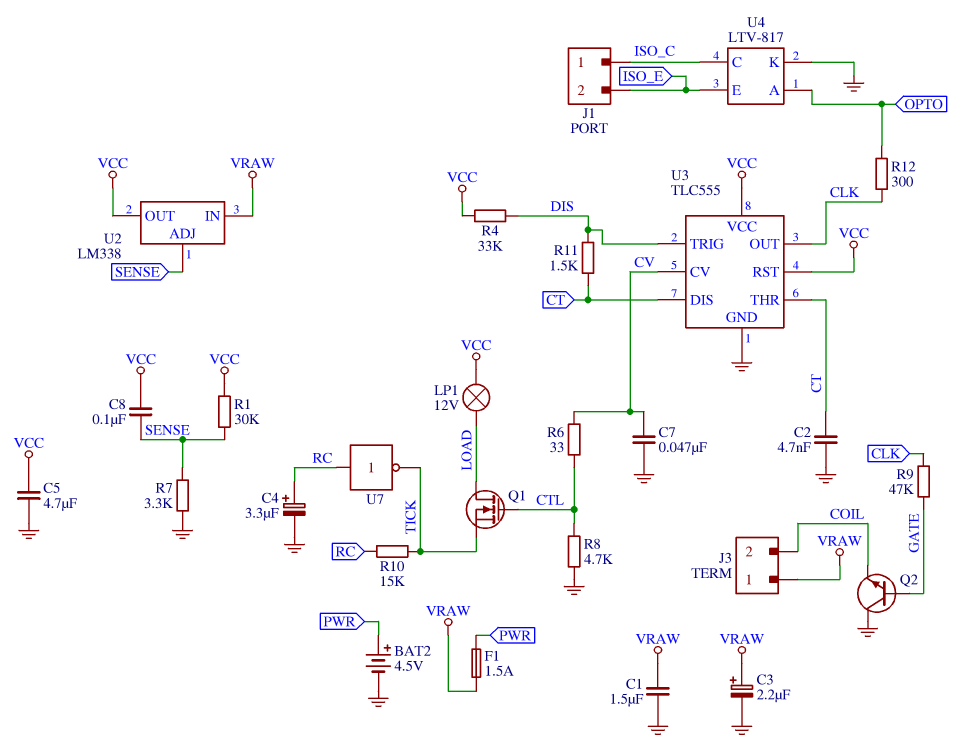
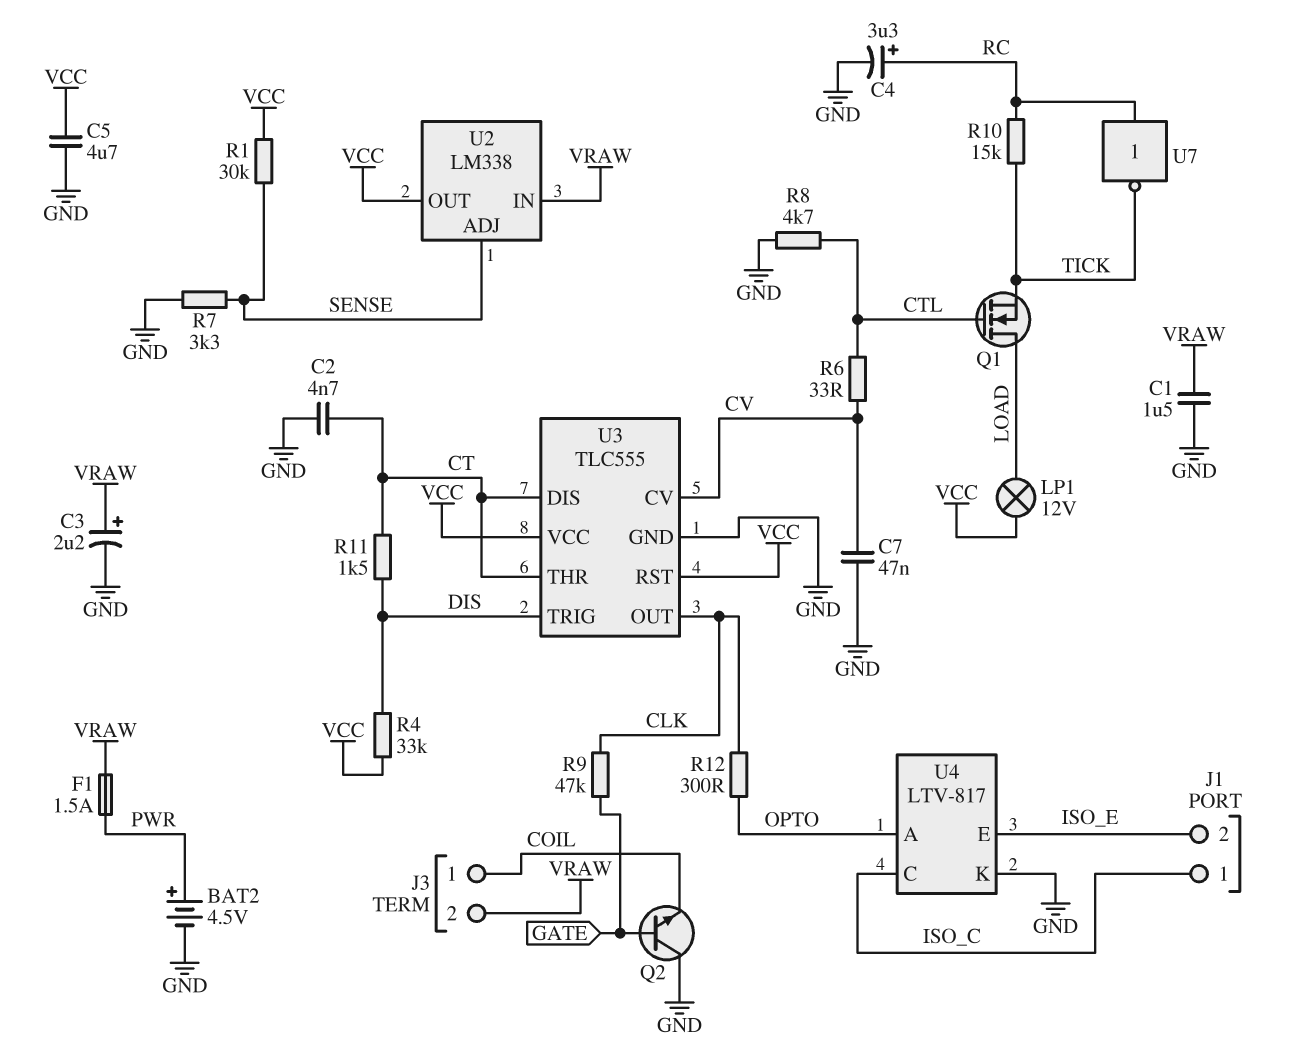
C8: 100nF (SENSE, VCC) -> none
J3 pin 1: VRAW -> COIL
J3 pin 2: COIL -> VRAW

